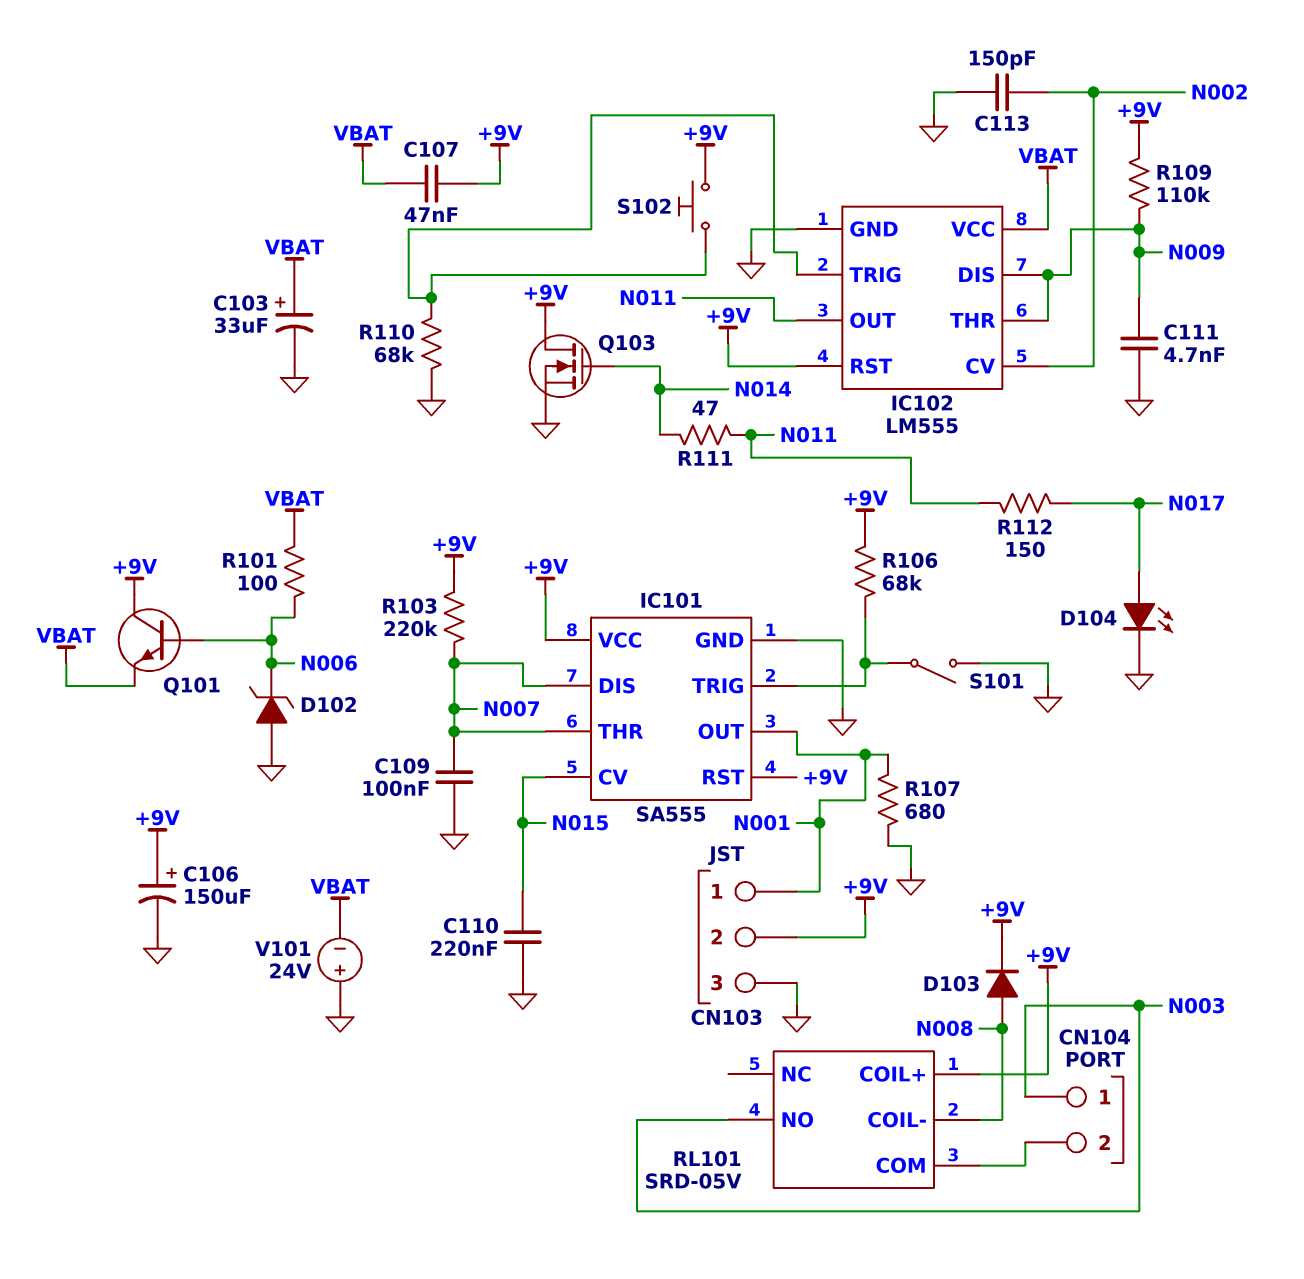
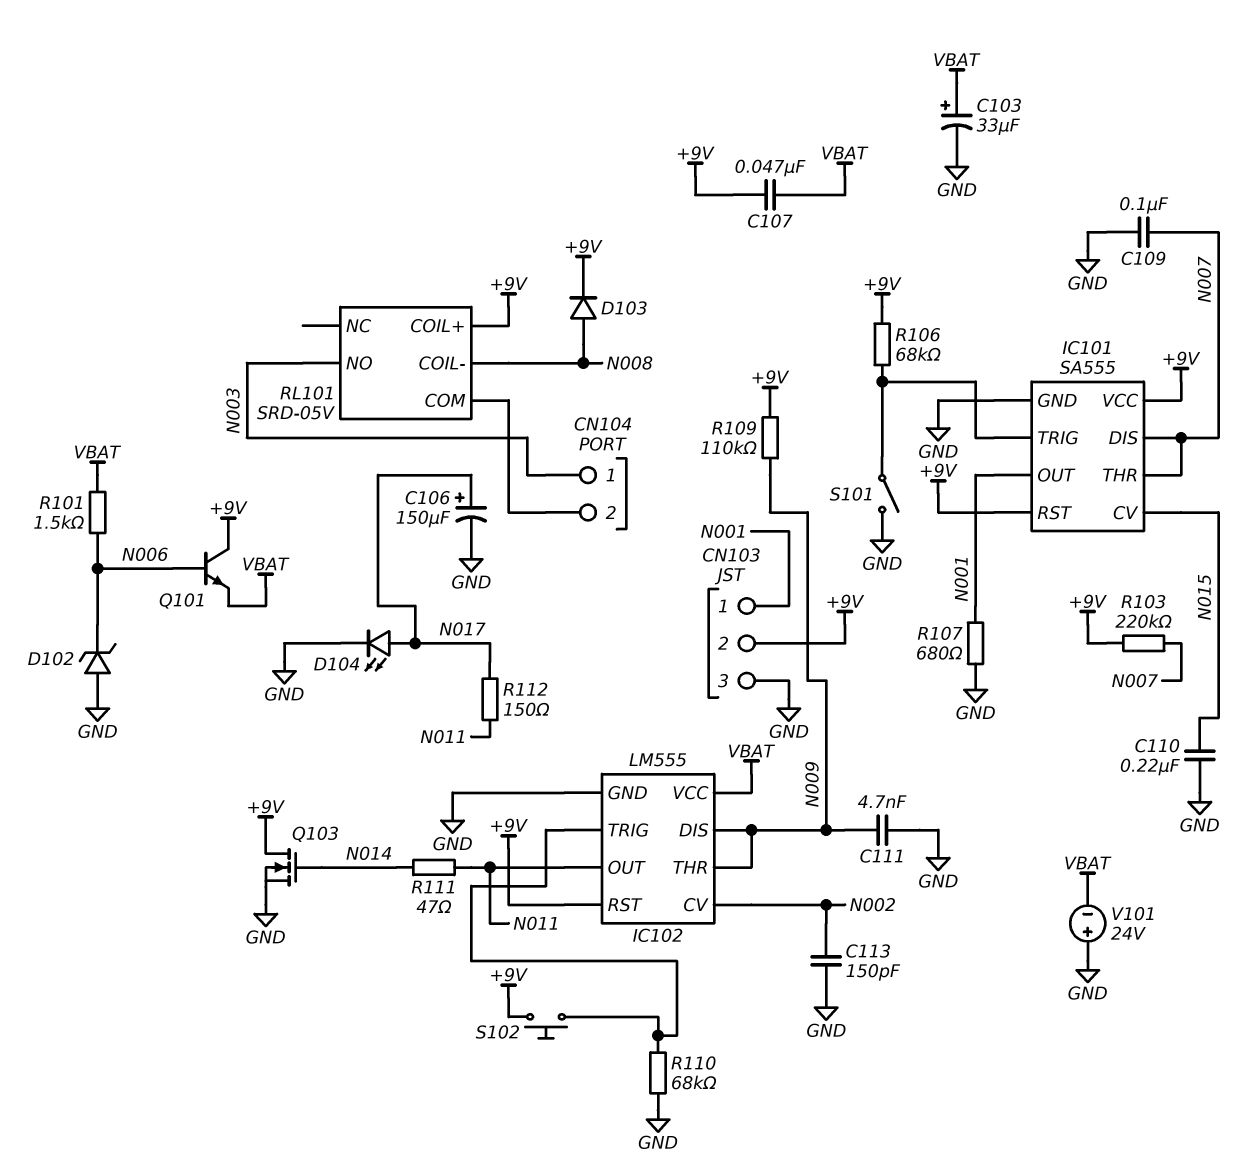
C106: 150uF (plus +9V, minus GND) -> 150uF (plus N017, minus GND)
R101: 100 (N006, VBAT) -> 1.5k (N006, VBAT)

